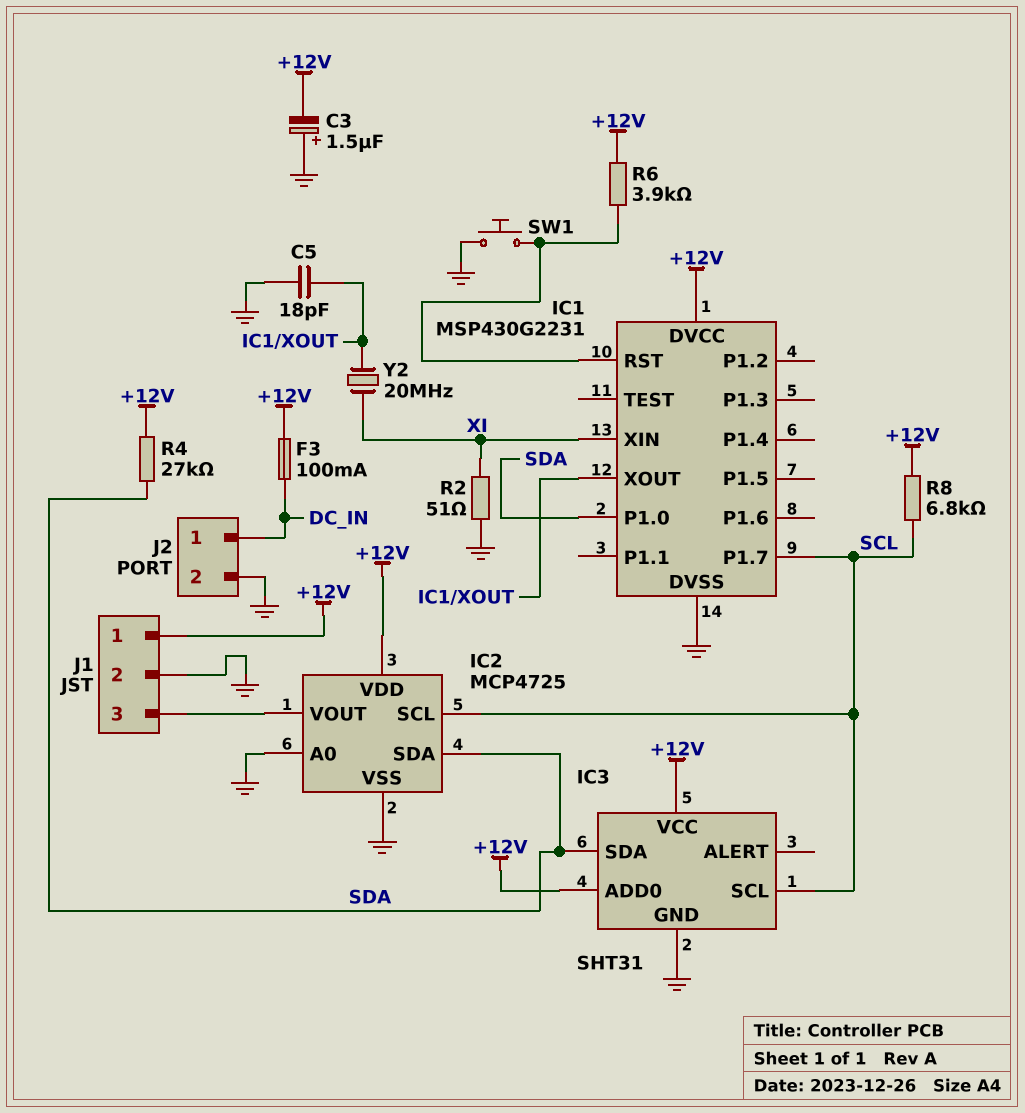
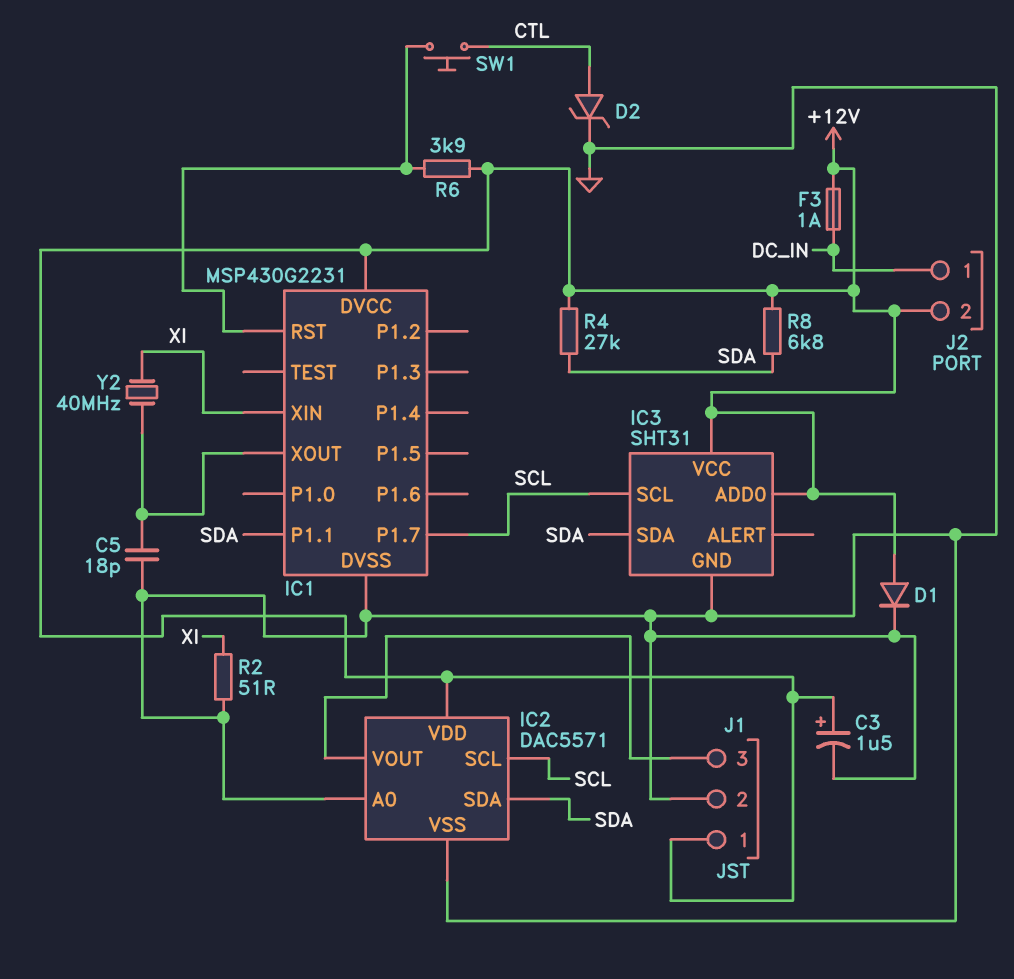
C3: 1.5uF (plus GND, minus +12V) -> 1.5uF (plus +12V, minus GND)
D1: none -> diode (A +12V, K GND)
D2: none -> zener (A CTL, K GND)
F3: 100mA (+12V, DC_IN) -> 1A (+12V, DC_IN)
IC1 pin P1.0: SDA -> none
IC1 pin P1.1: none -> SDA
IC2: MCP4725 -> DAC5571
J2 pin 2: GND -> +12V
R8: 6.8k (+12V, SCL) -> 6.8k (+12V, SDA)
SW1: button (GND, IC1/RST) -> button (CTL, IC1/RST)
Y2: 20MHz (IC1/XOUT, XI) -> 40MHz (IC1/XOUT, XI)

